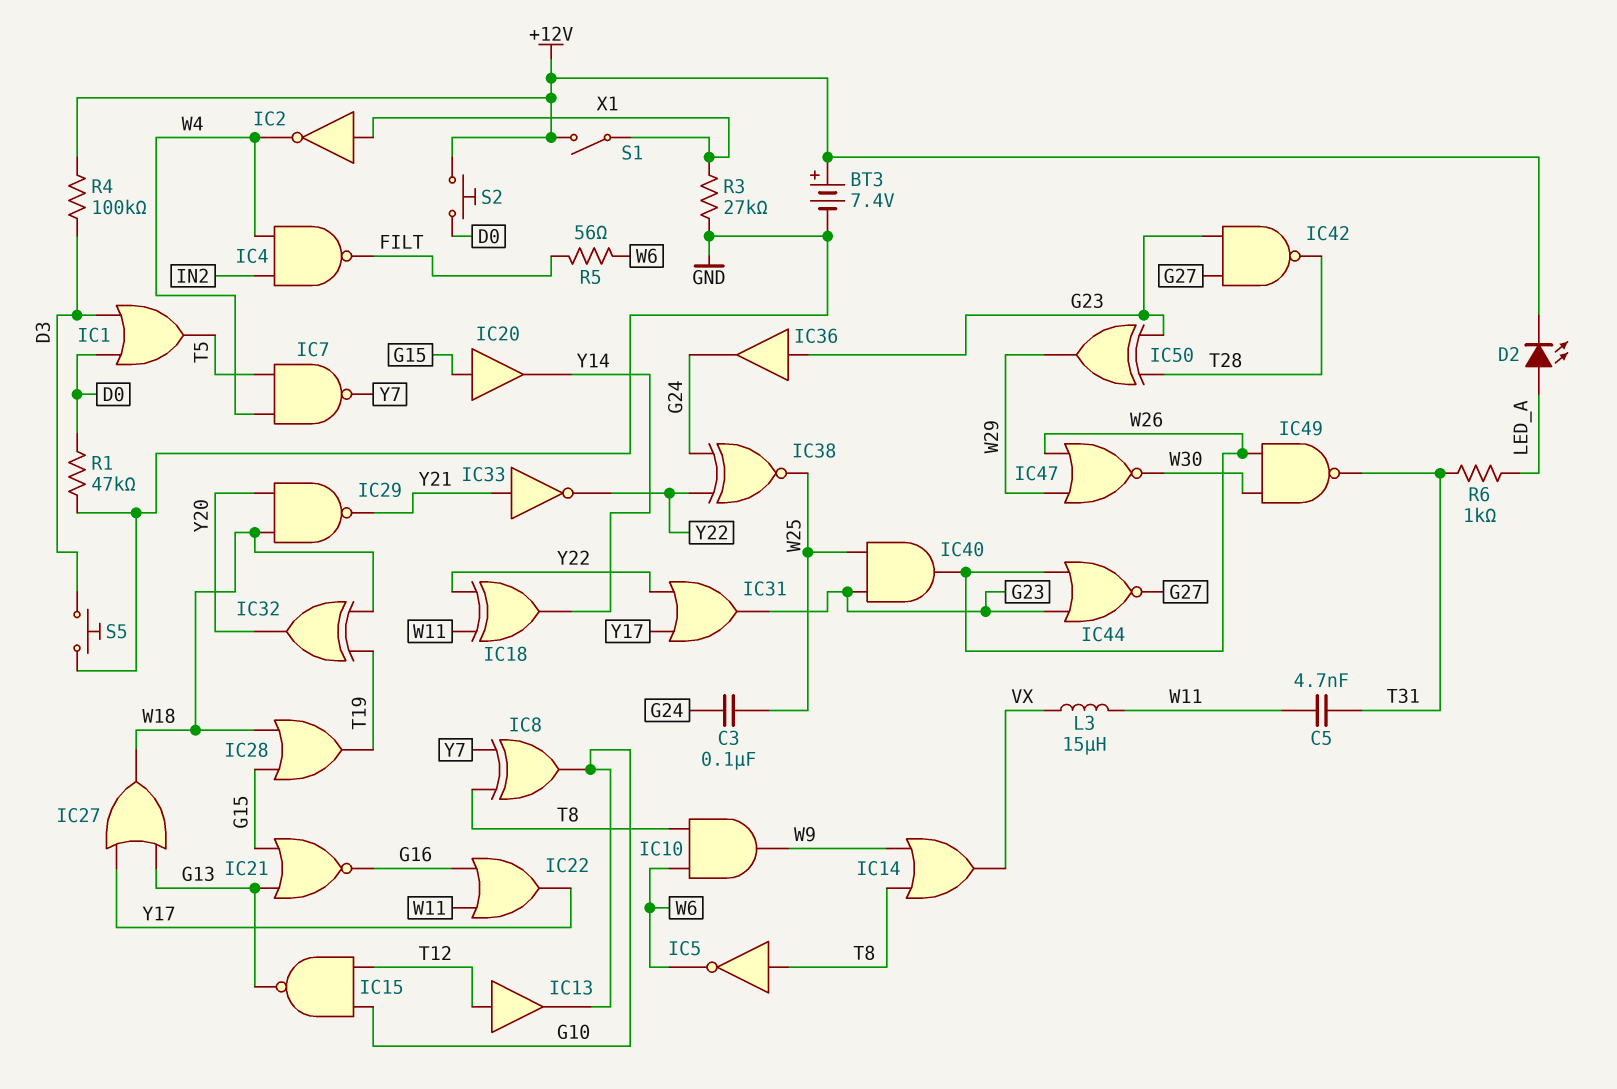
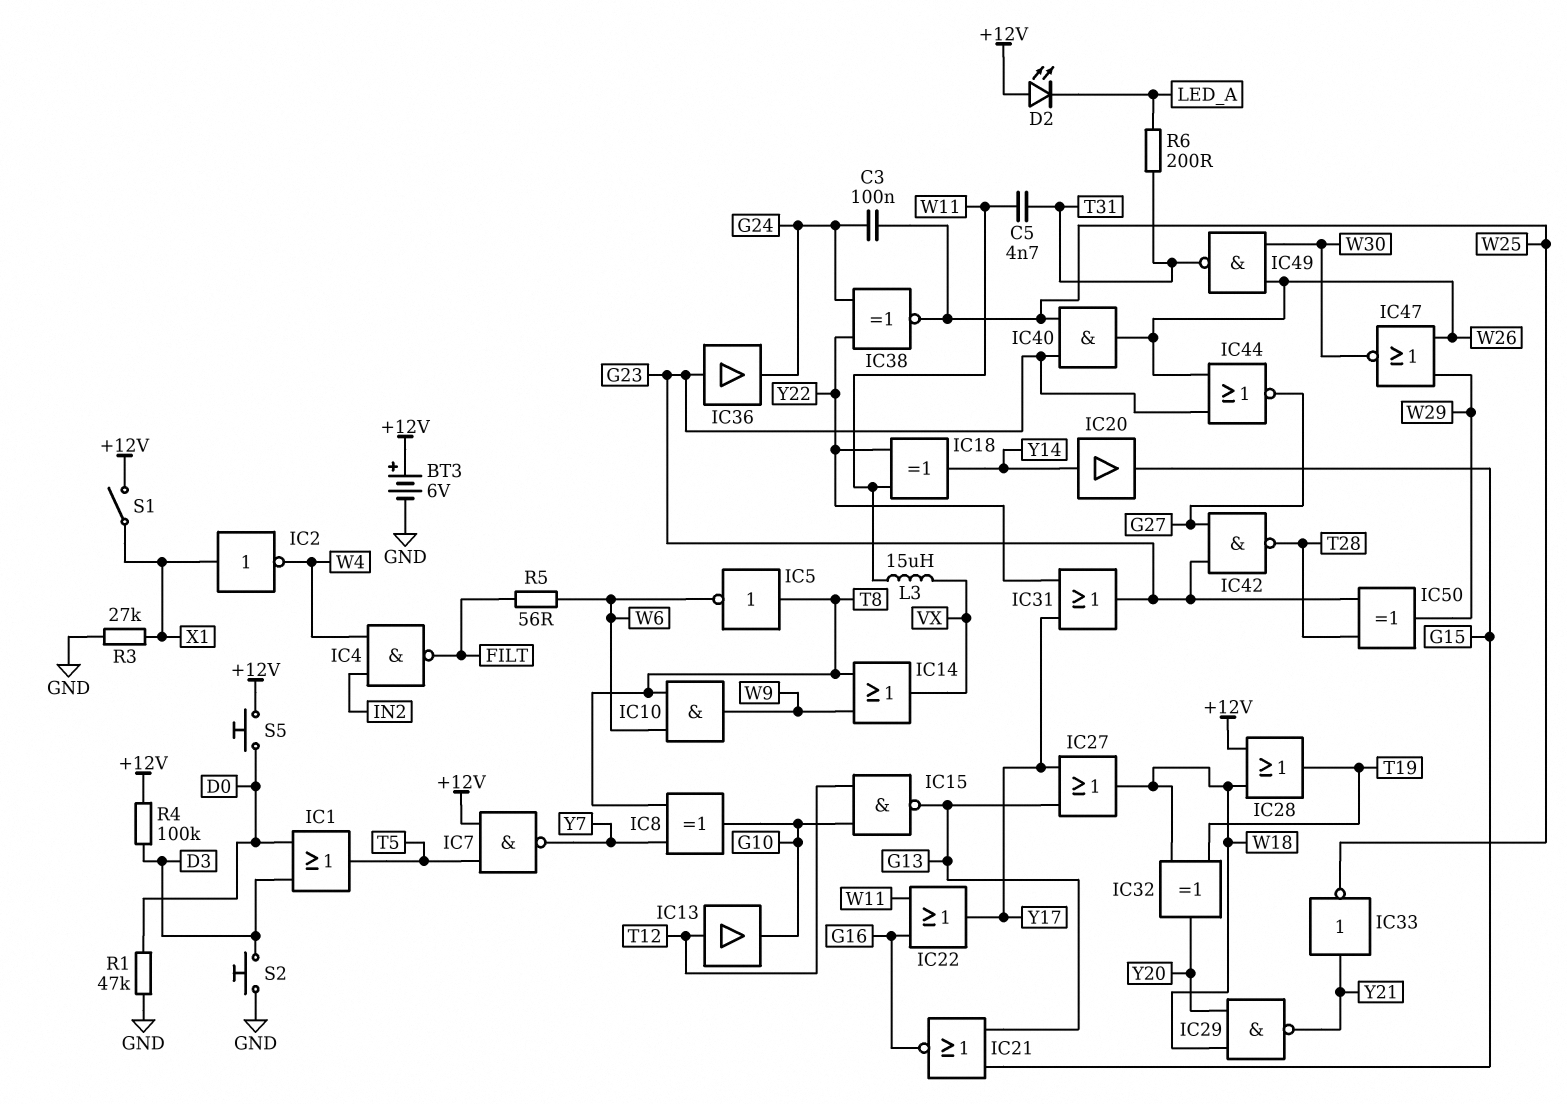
BT3: 7.4V (plus +12V, minus GND) -> 6V (plus +12V, minus GND)
D2: LED (A LED_A, K +12V) -> LED (A +12V, K LED_A)
IC7: NAND (in T5, in W4, out Y7) -> NAND (in +12V, in T5, out Y7)
IC20: buffer (in G15, out Y14) -> buffer (in Y14, out G15)
IC28: OR (in G15, in W18, out T19) -> OR (in +12V, in W18, out T19)
IC33: NOT (in Y21, out Y22) -> NOT (in Y21, out W25)
R6: 1k (LED_A, T31) -> 200 (LED_A, T31)
S2: button (+12V, D0) -> button (D3, GND)
S5: button (D3, GND) -> button (+12V, D0)

